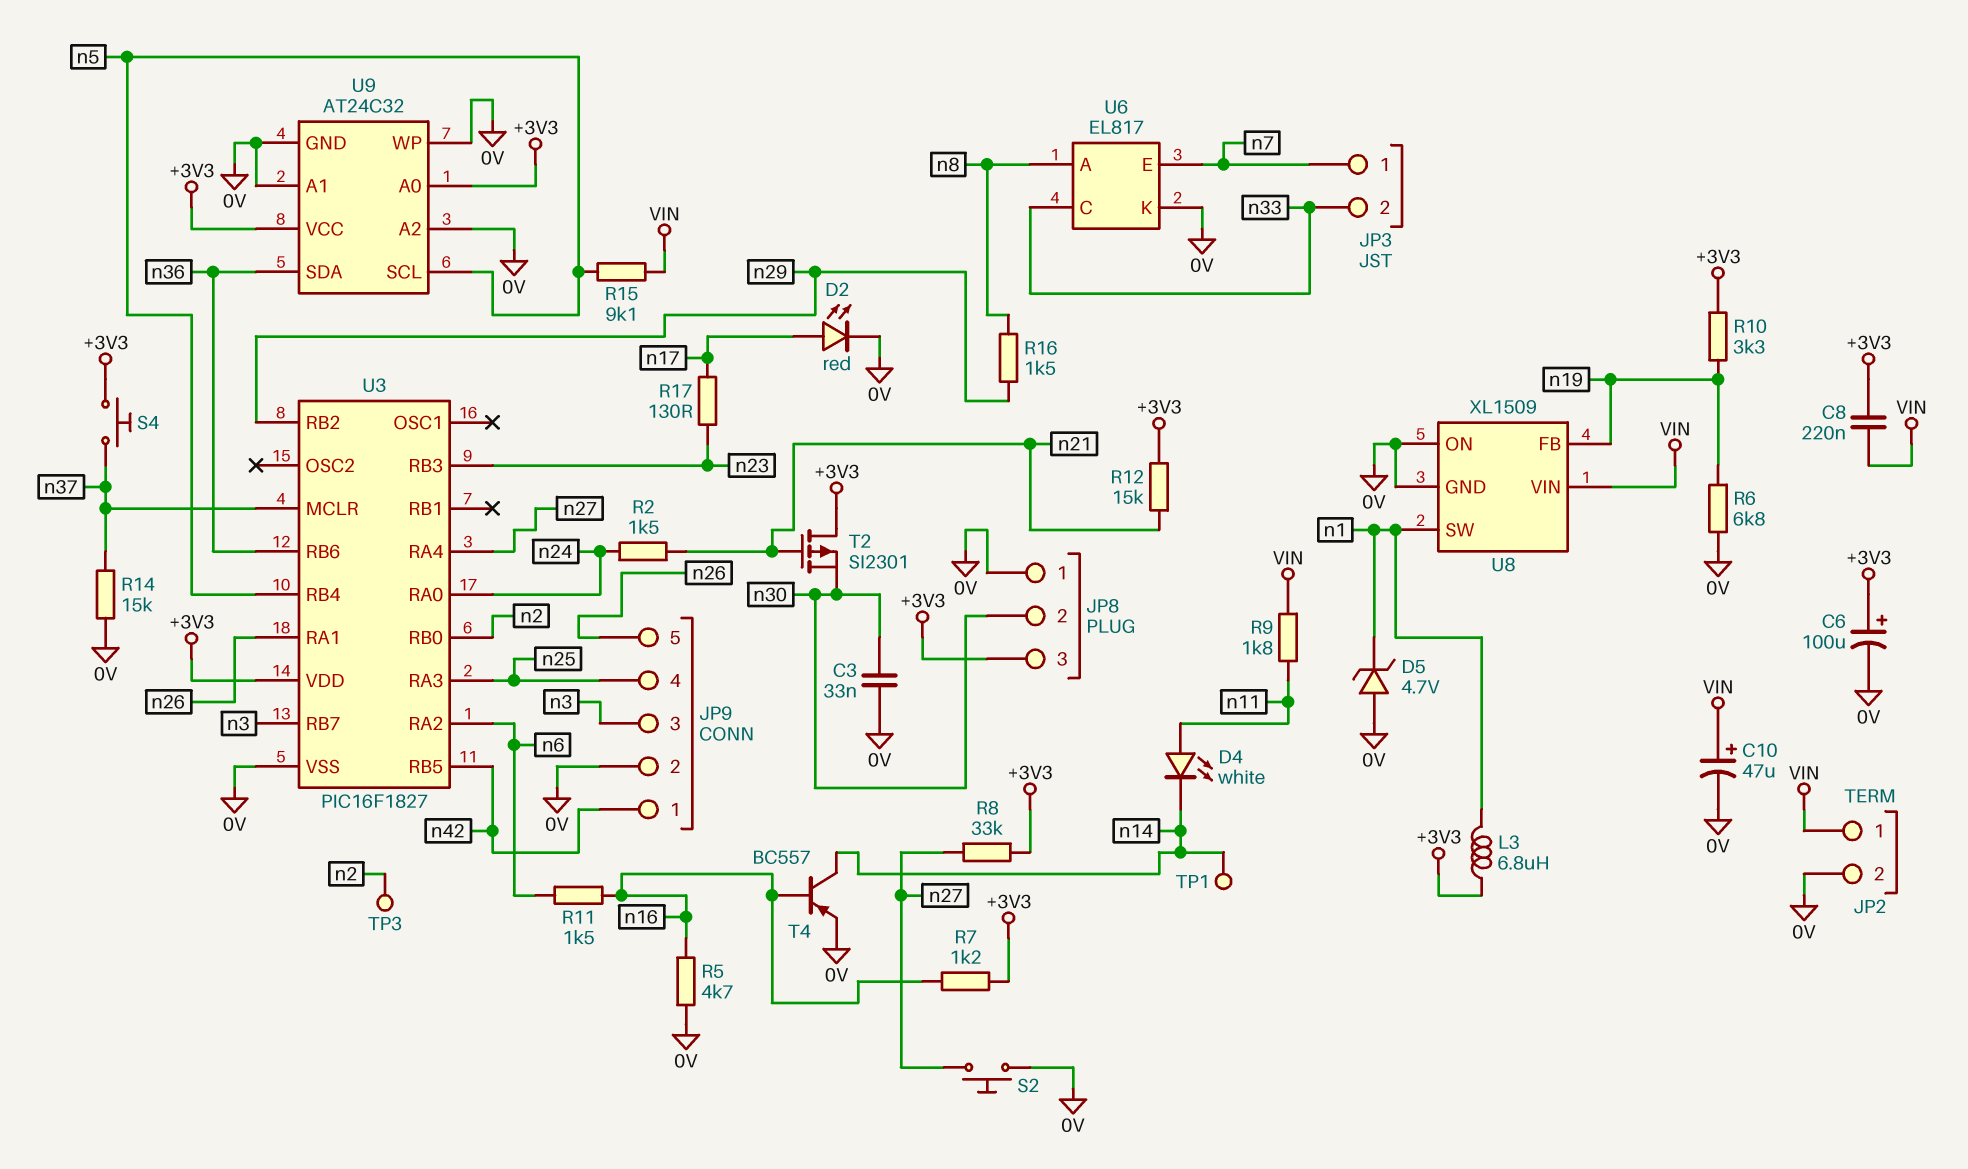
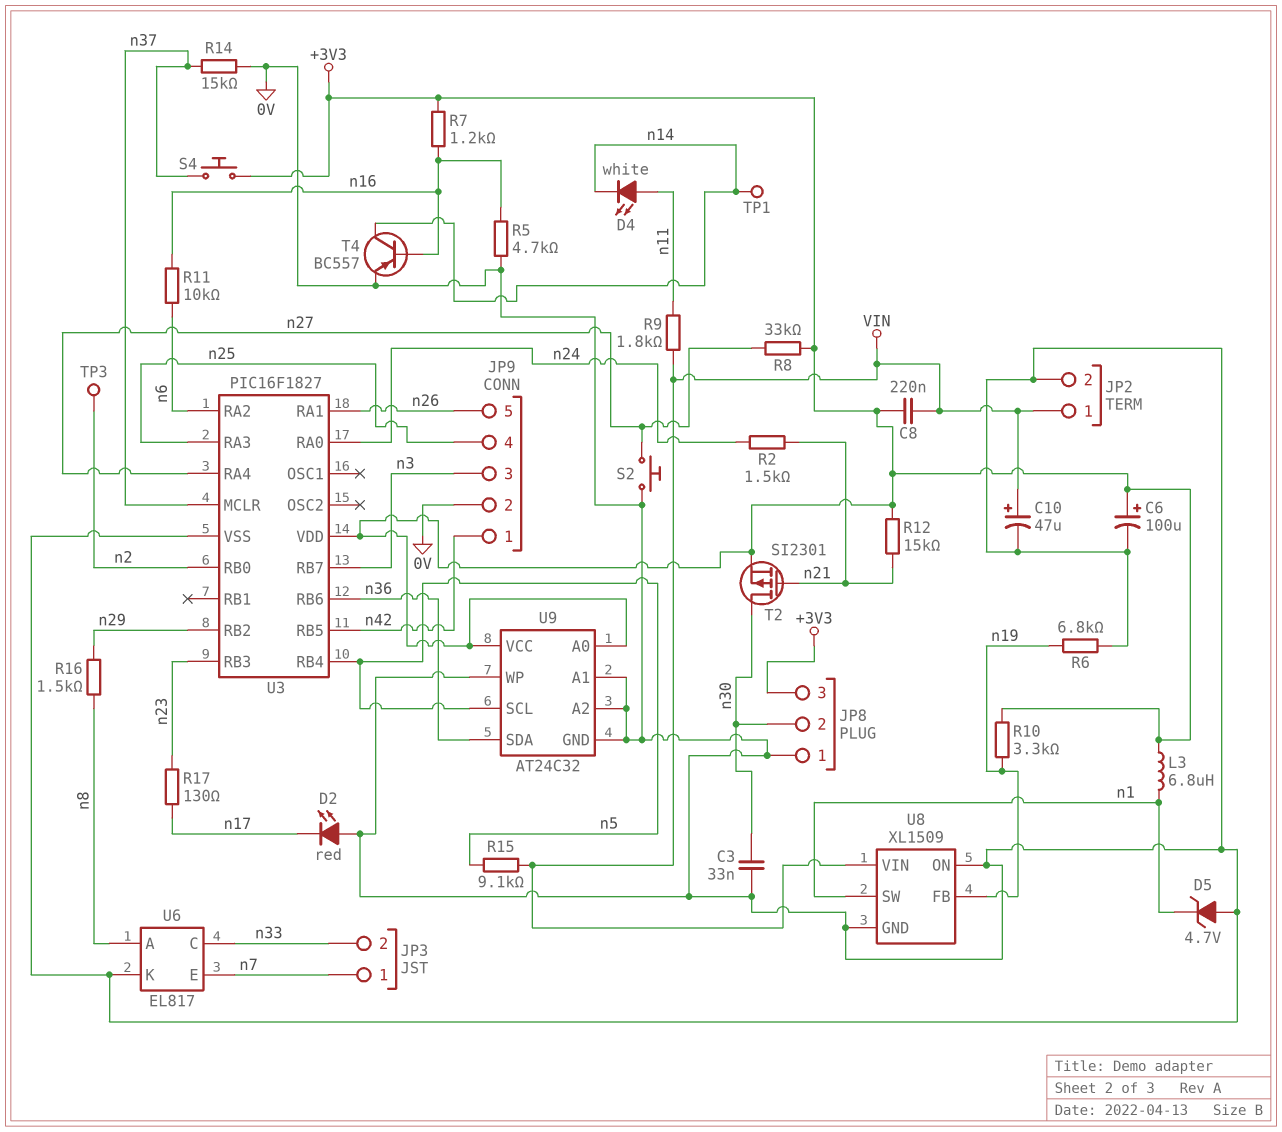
D2: LED red (A n17, K 0V) -> LED red (A 0V, K n17)
R11: 1.5k (n6, n16) -> 10k (n6, n16)
T2: PMOS SI2301 (G n21, D +3V3, S n30) -> PMOS SI2301 (G n21, D n30, S +3V3)

